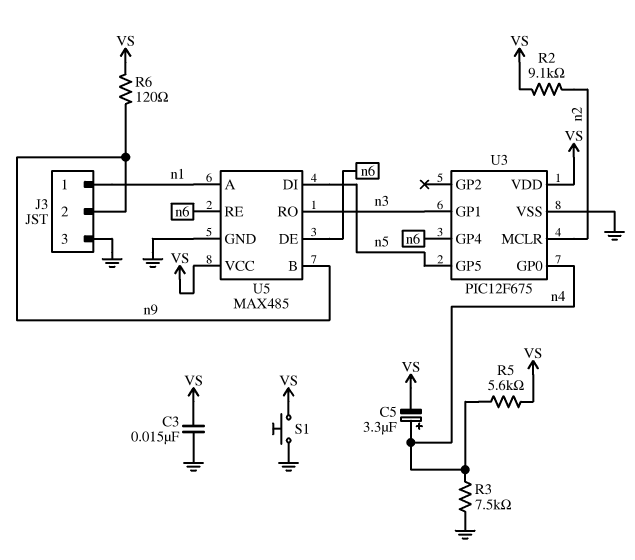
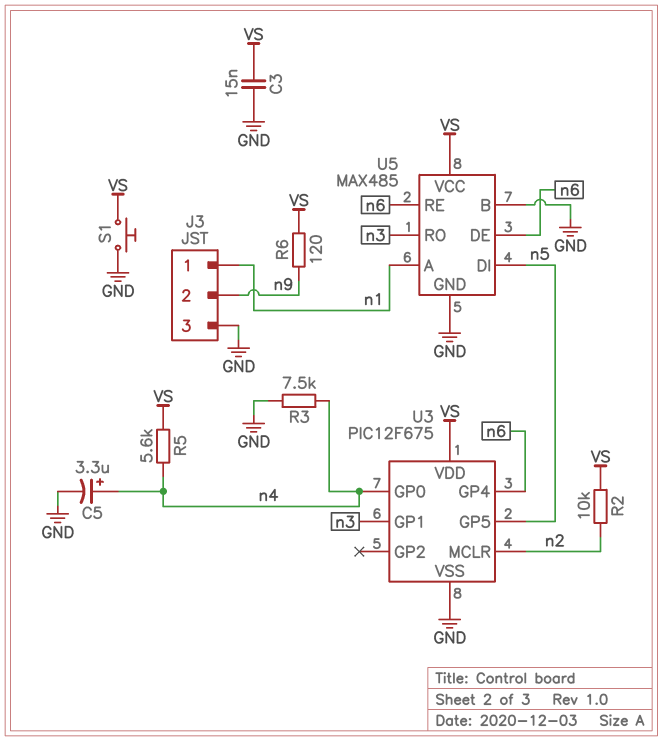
C5: 3.3uF (plus n4, minus VS) -> 3.3uF (plus n4, minus GND)
R2: 9.1k (VS, n2) -> 10k (VS, n2)
U5 pin B: n9 -> GND

